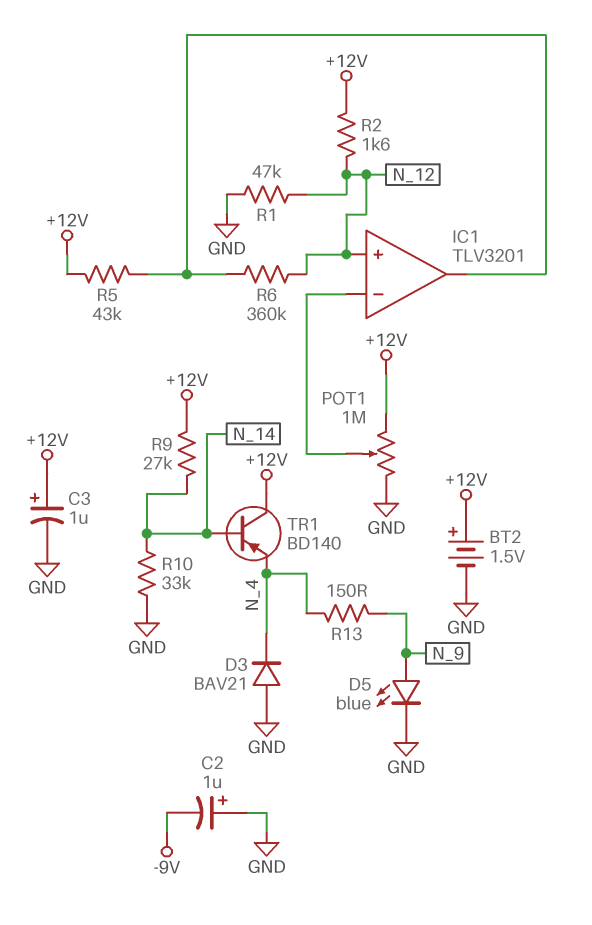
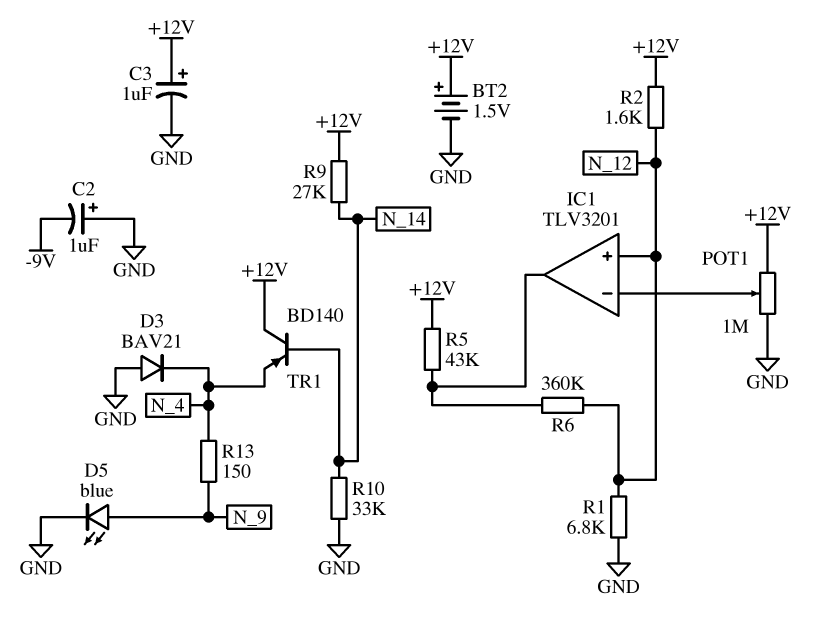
R1: 47k (GND, N_12) -> 6.8k (GND, N_12)

